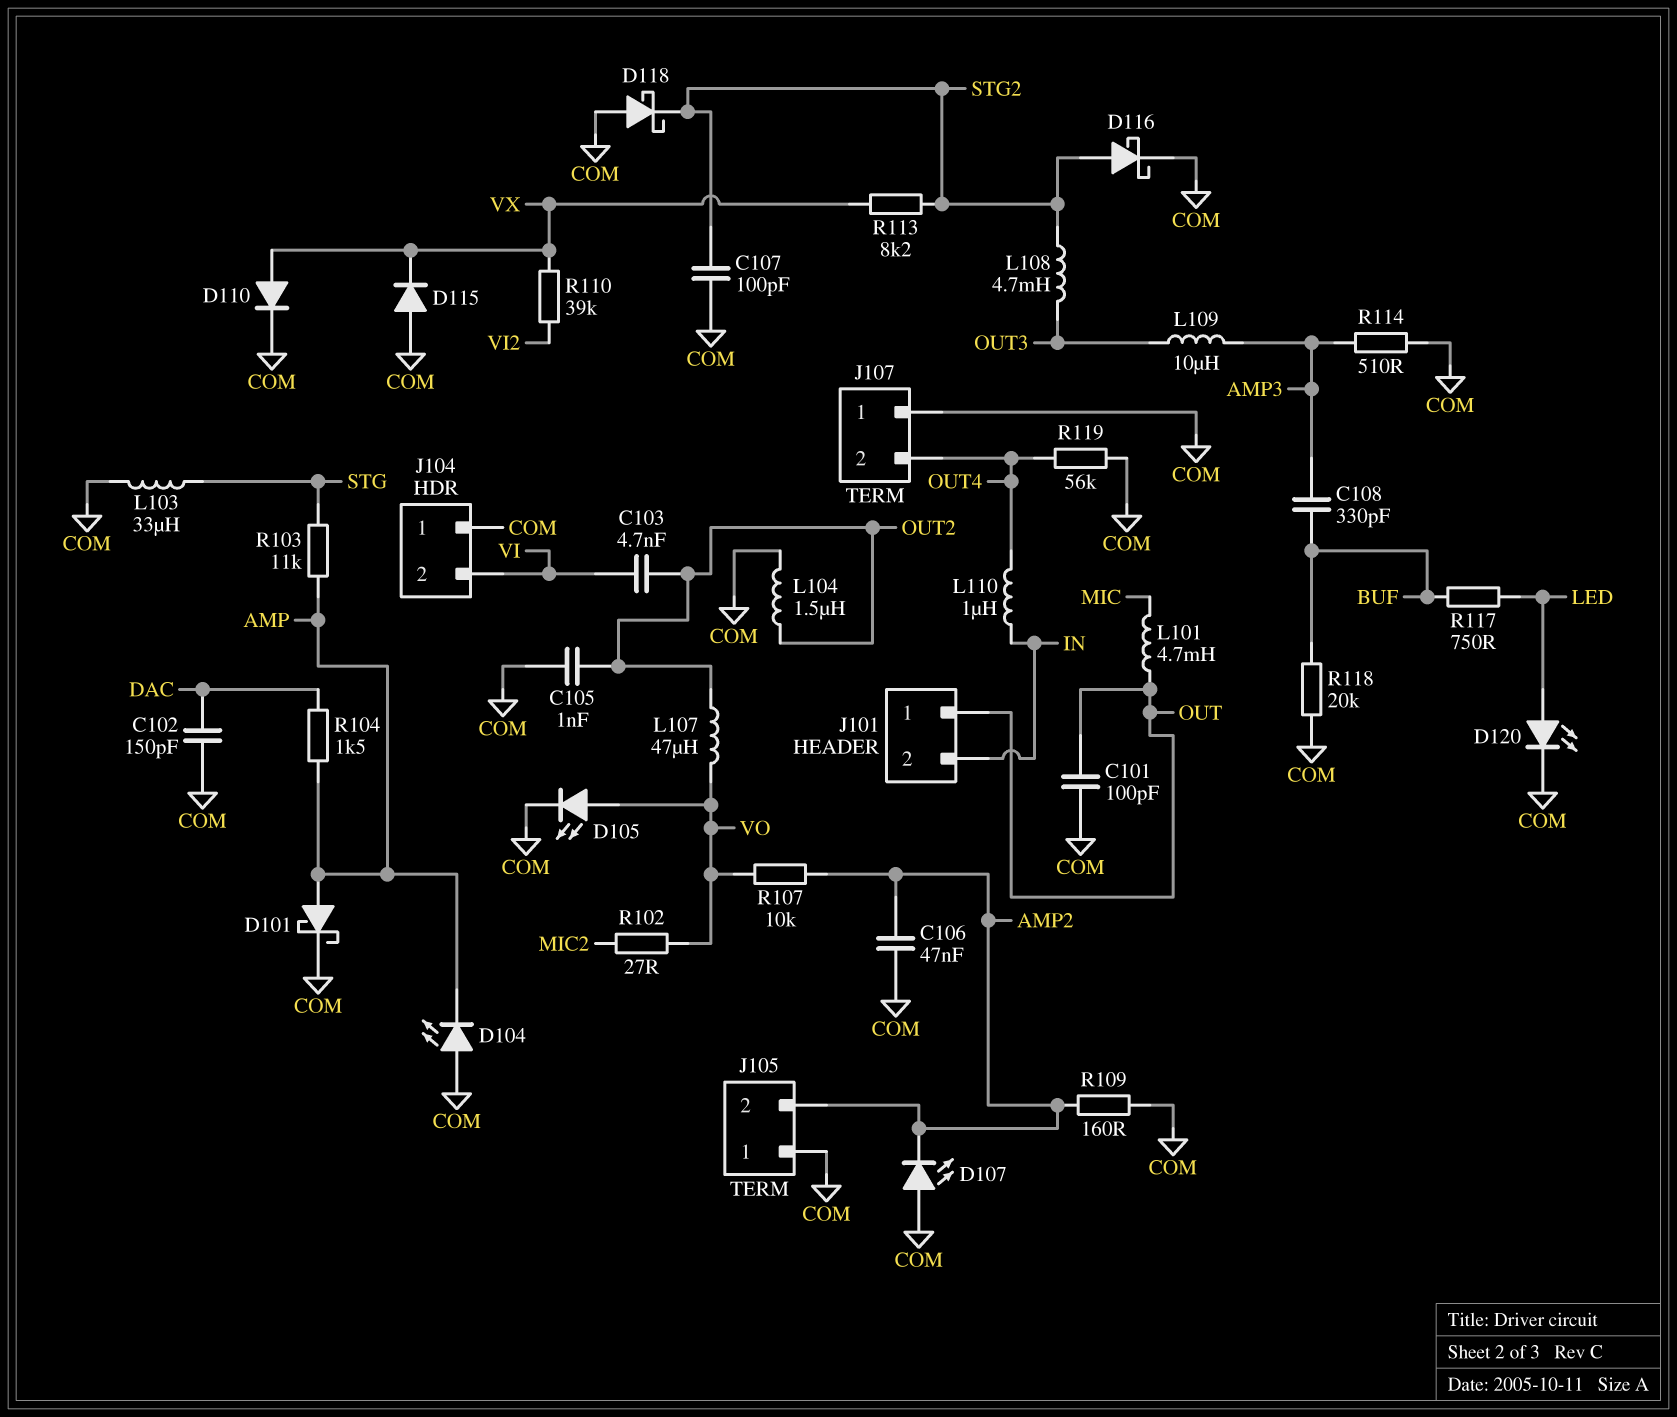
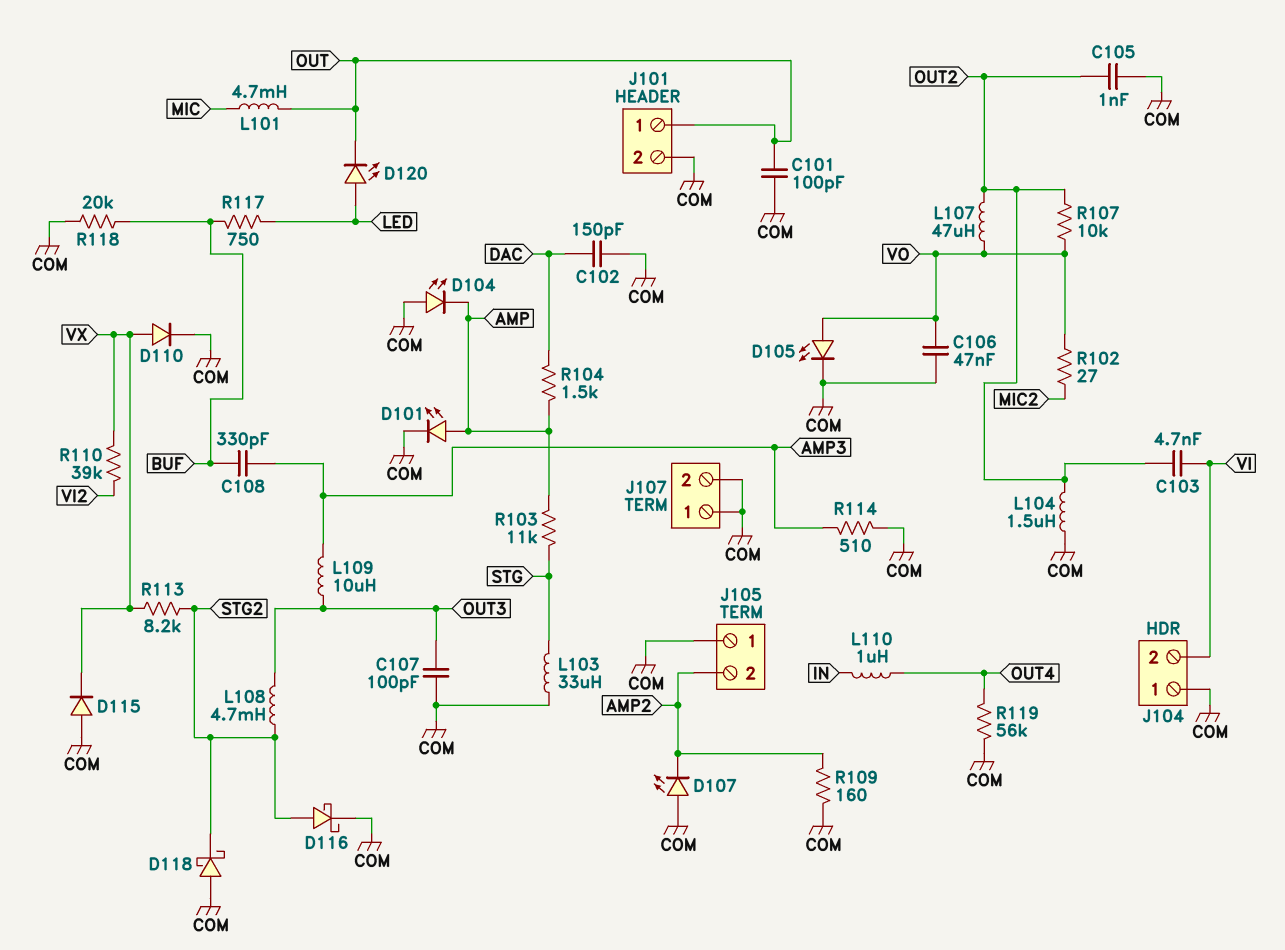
C106: 47nF (AMP2, COM) -> 47nF (COM, VO)
C107: 100pF (COM, STG2) -> 100pF (COM, OUT3)
D101: schottky (A AMP, K COM) -> LED (A AMP, K COM)
D120: LED (A LED, K COM) -> LED (A LED, K OUT)
J101 pin 2: IN -> COM
J107 pin 2: OUT4 -> COM
R107: 10k (AMP2, VO) -> 10k (OUT2, VO)

